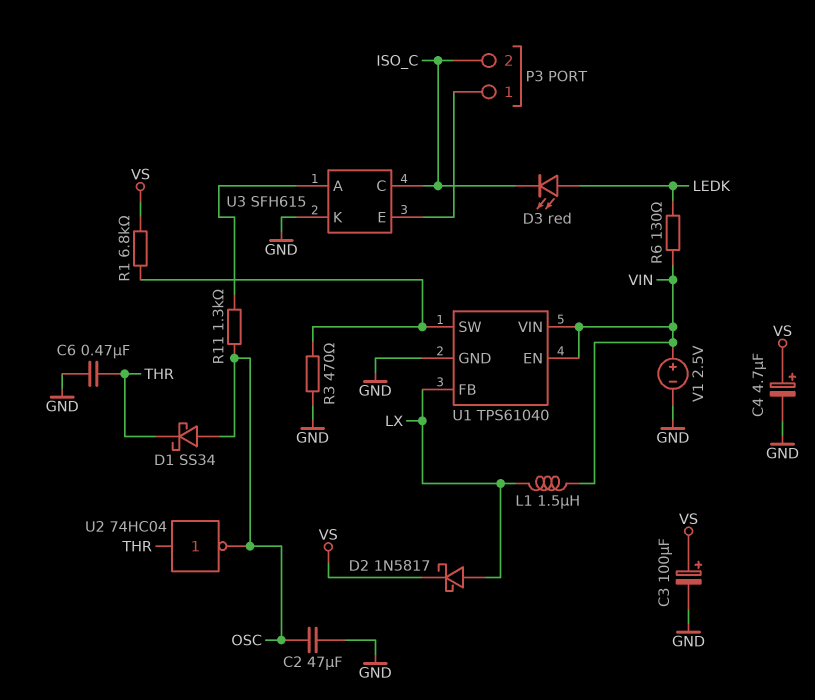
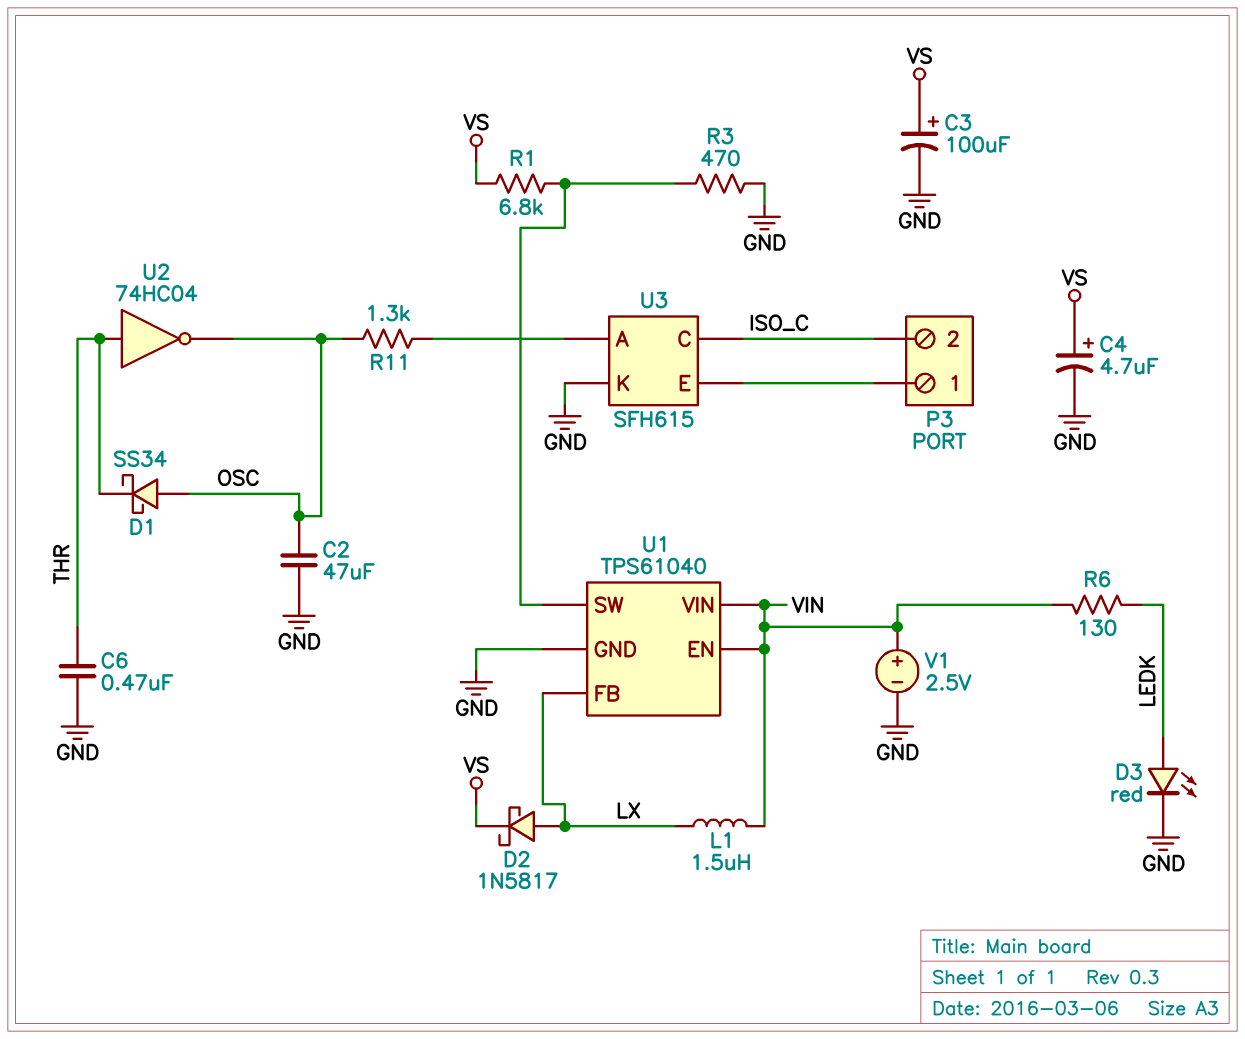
D3: LED red (A LEDK, K ISO_C) -> LED red (A LEDK, K GND)

